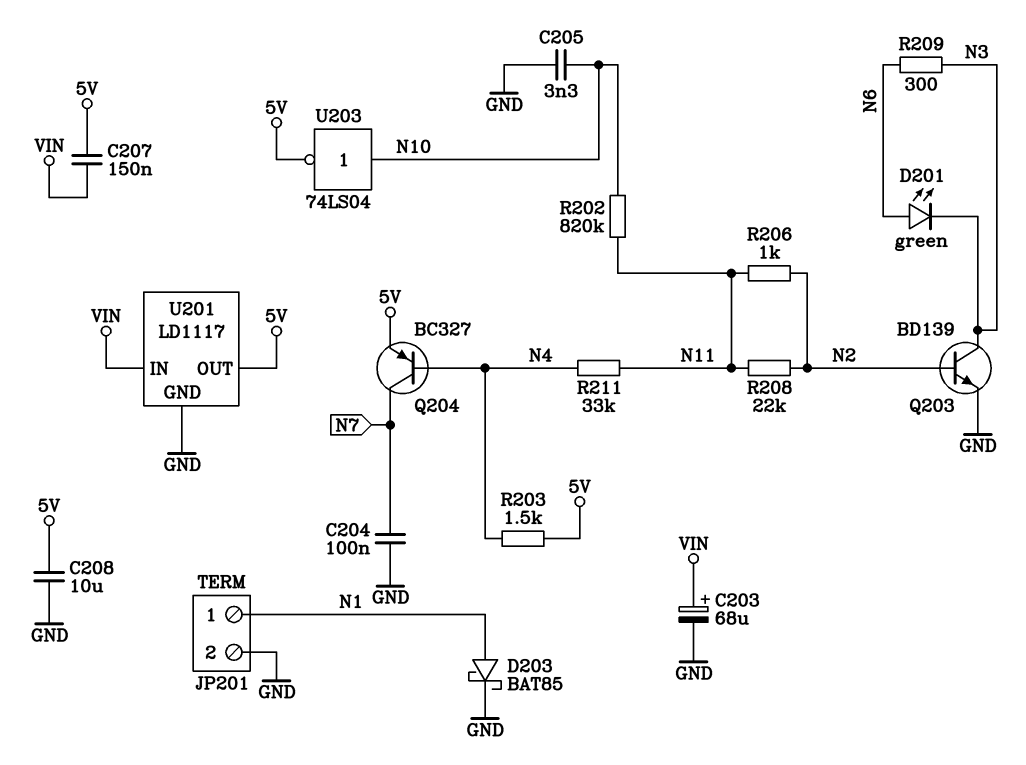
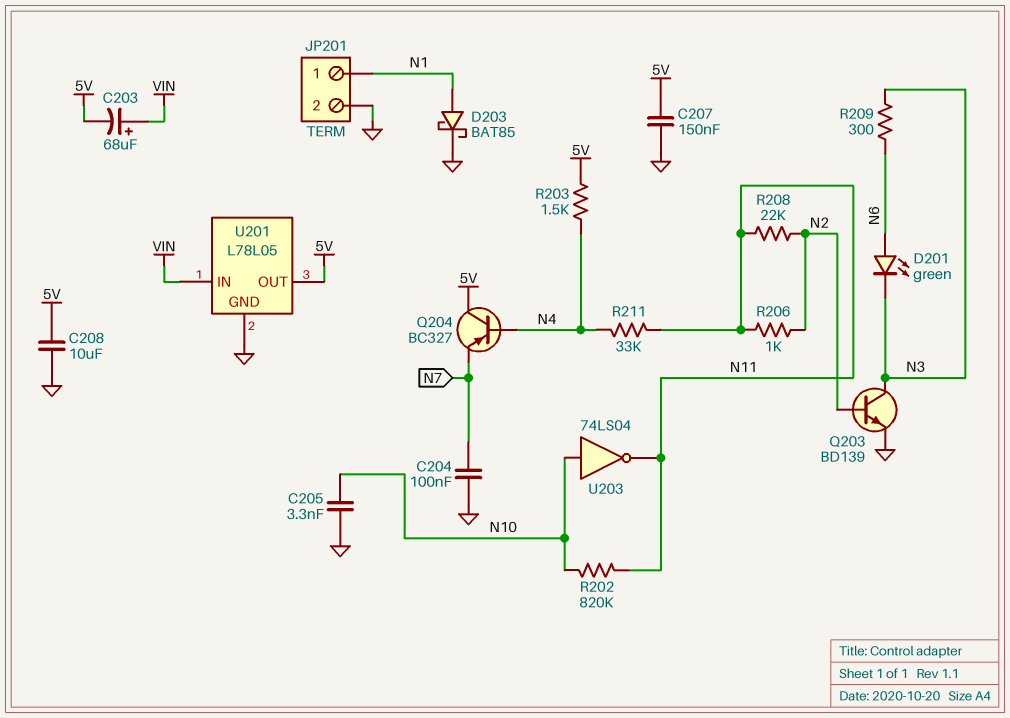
C203: 68uF (plus VIN, minus GND) -> 68uF (plus VIN, minus 5V)
C207: 150nF (5V, VIN) -> 150nF (5V, GND)
Q204: PNP BC327 (B N4, C N7, E 5V) -> PNP BC327 (B N4, C 5V, E N7)
U201: LD1117 -> L78L05
U203: NOT 74LS04 (in N10, out 5V) -> NOT 74LS04 (in N10, out N11)

